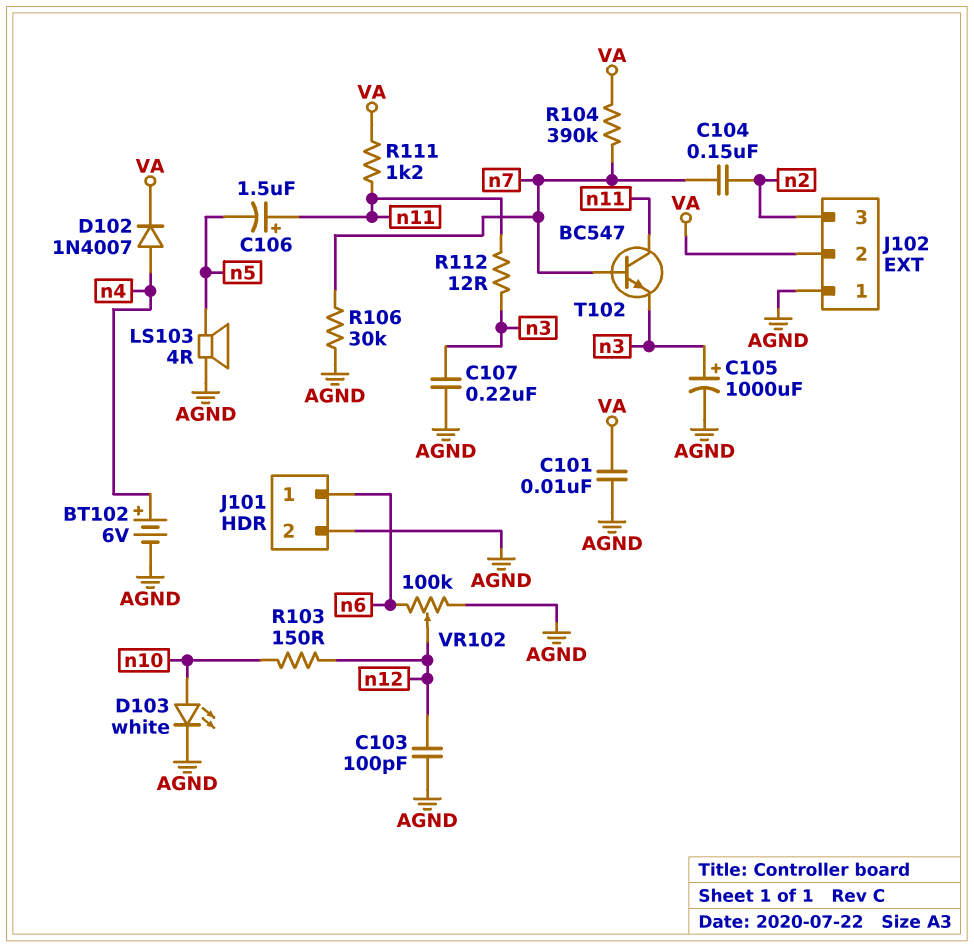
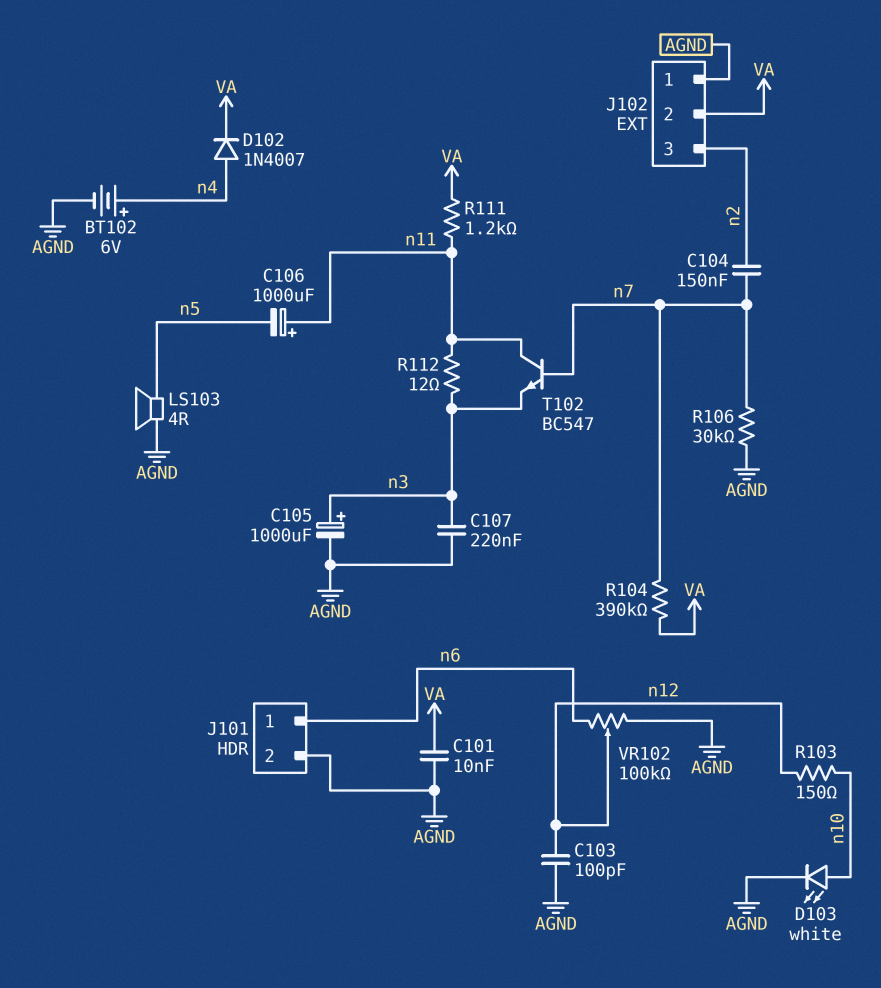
C106: 1.5uF (plus n11, minus n5) -> 1000uF (plus n11, minus n5)

